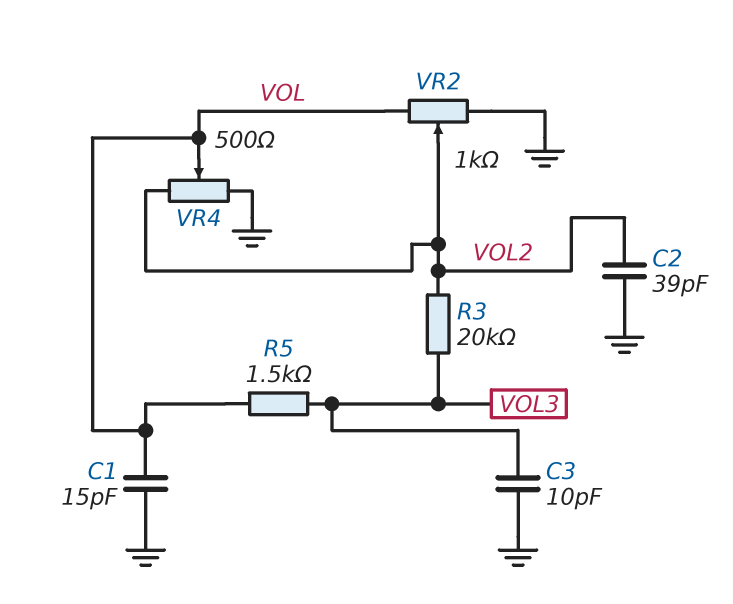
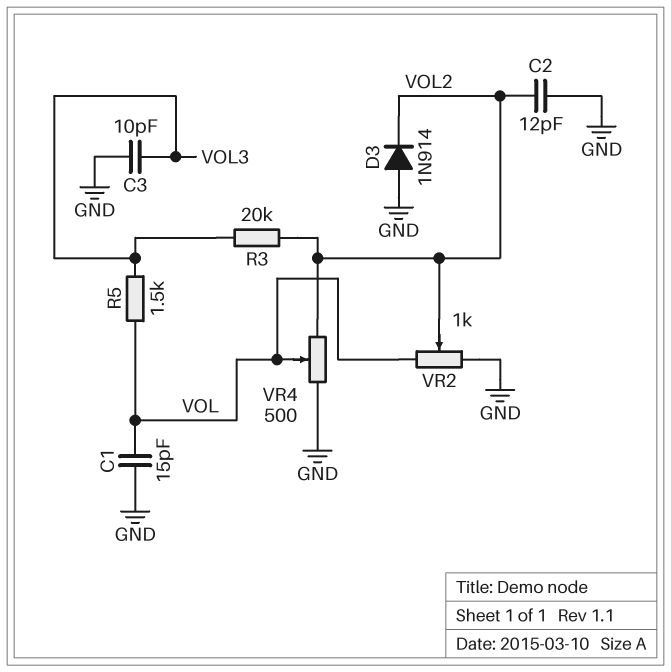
C2: 39pF (GND, VOL2) -> 12pF (GND, VOL2)
D3: none -> diode 1N914 (A GND, K VOL2)

